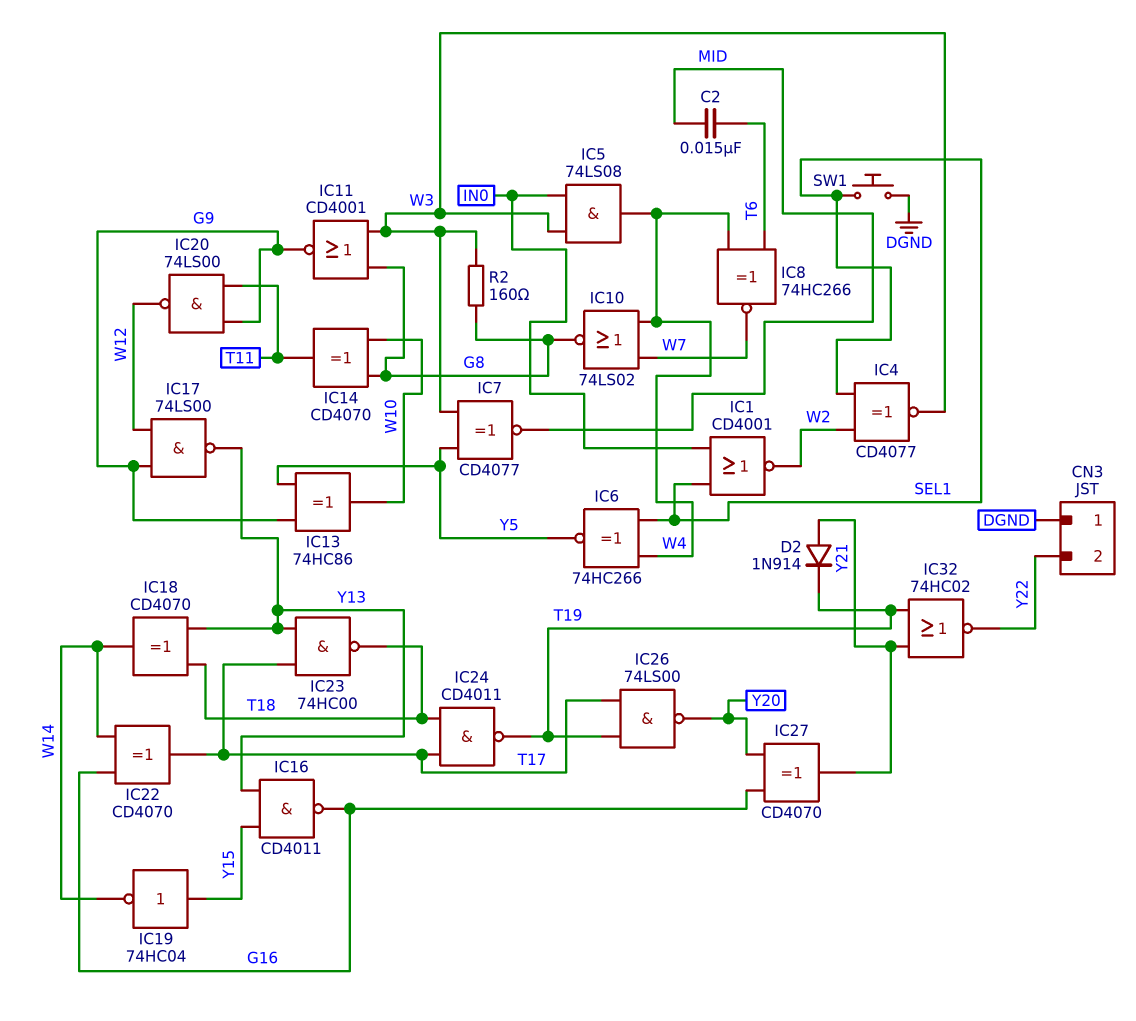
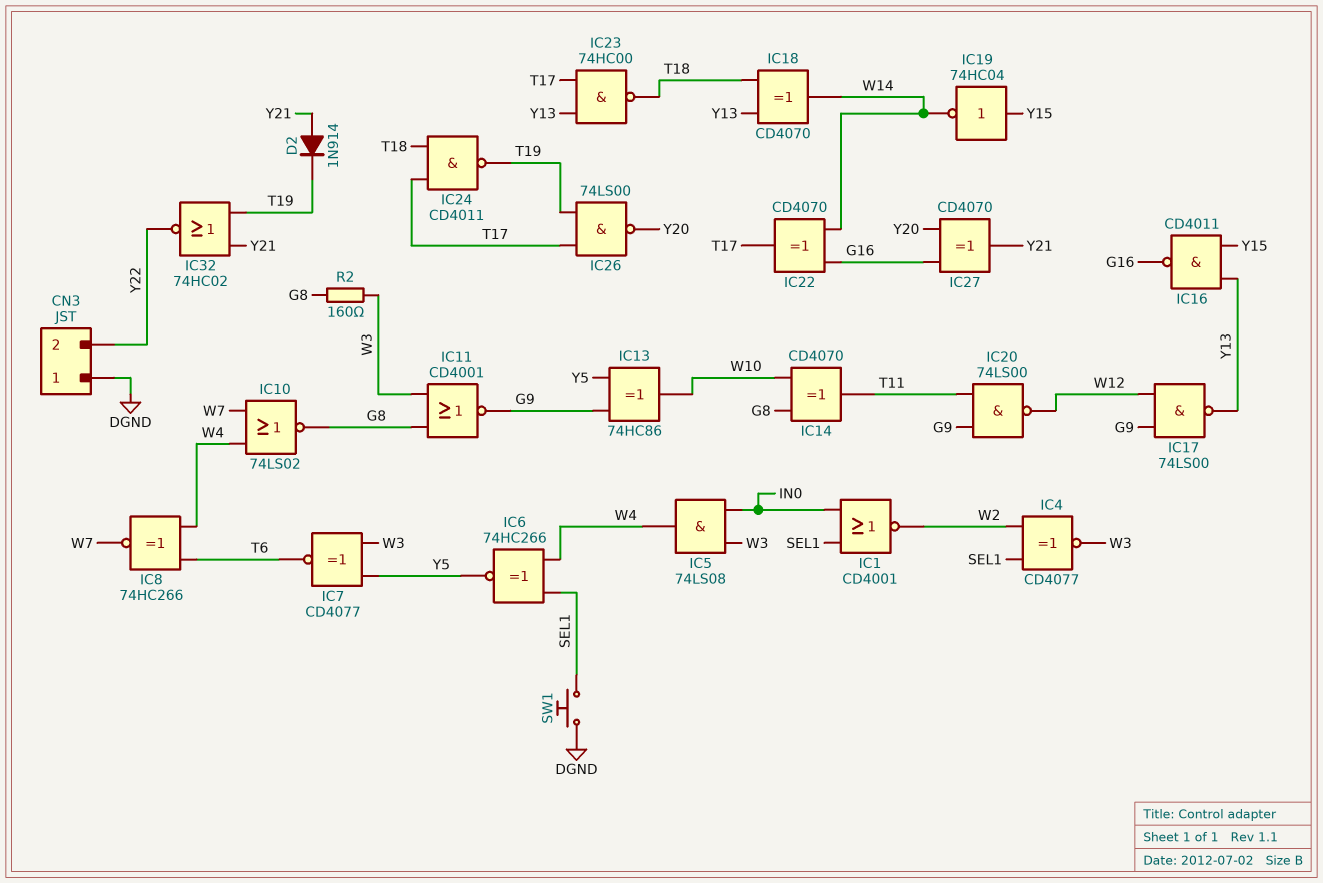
C2: 15nF (MID, T6) -> none
IC7: XNOR CD4077 (in W3, in Y5, out MID) -> XNOR CD4077 (in W3, in Y5, out T6)

